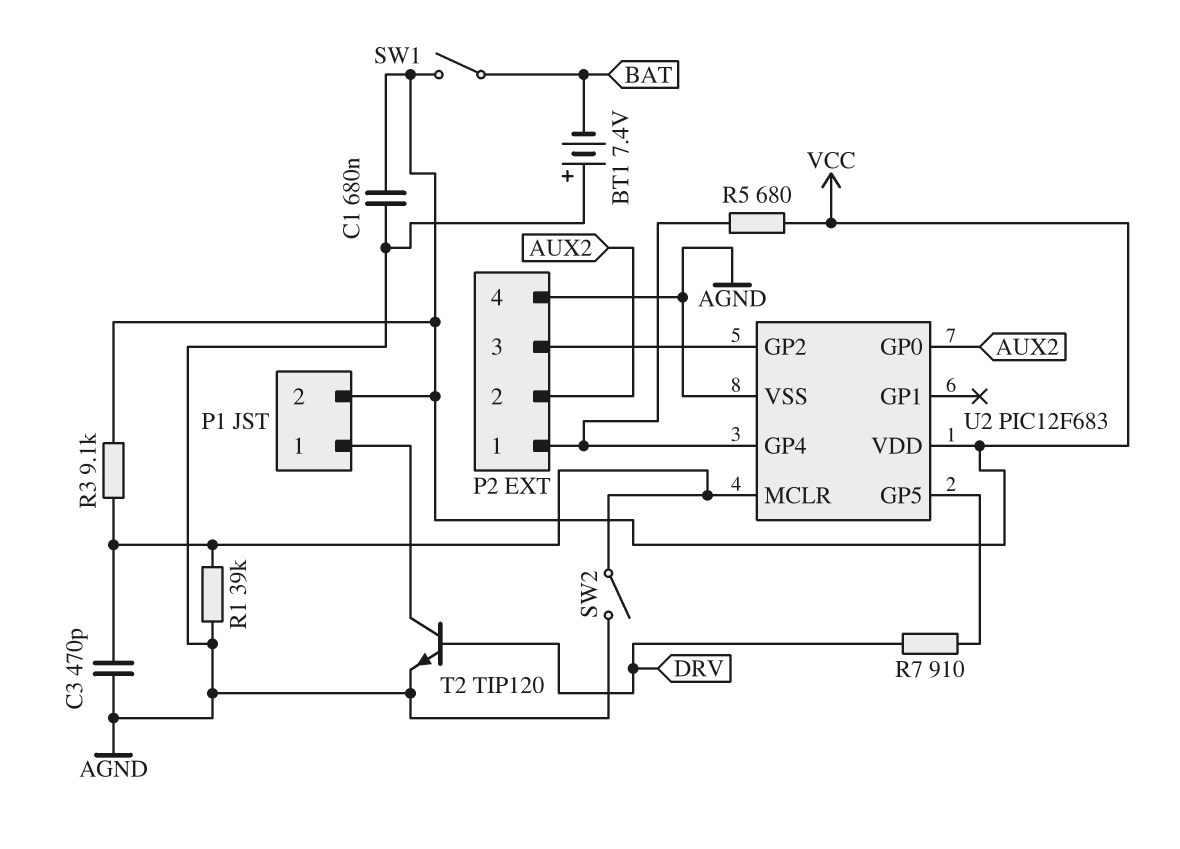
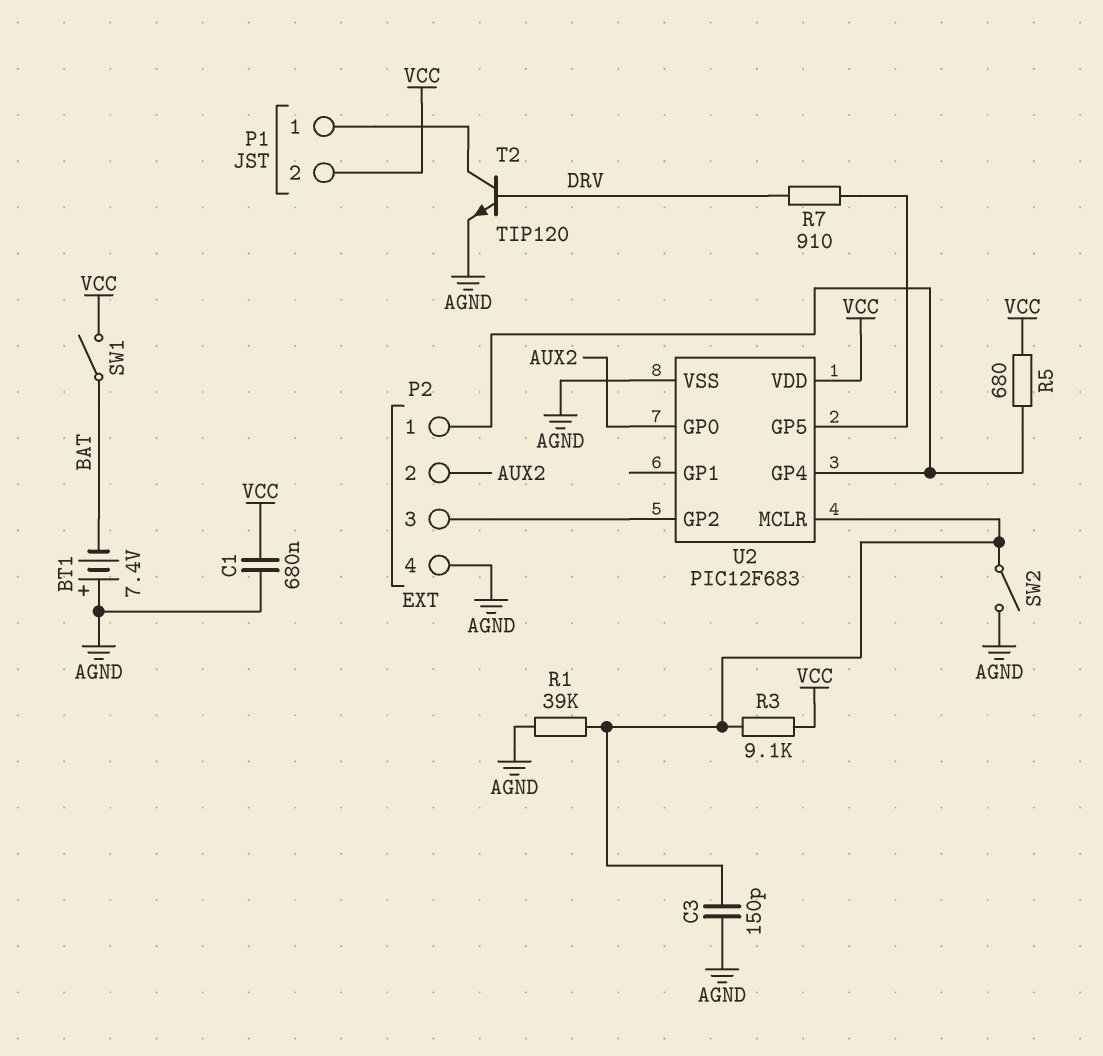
C3: 470pF (AGND, U2/MCLR) -> 150pF (AGND, U2/MCLR)

